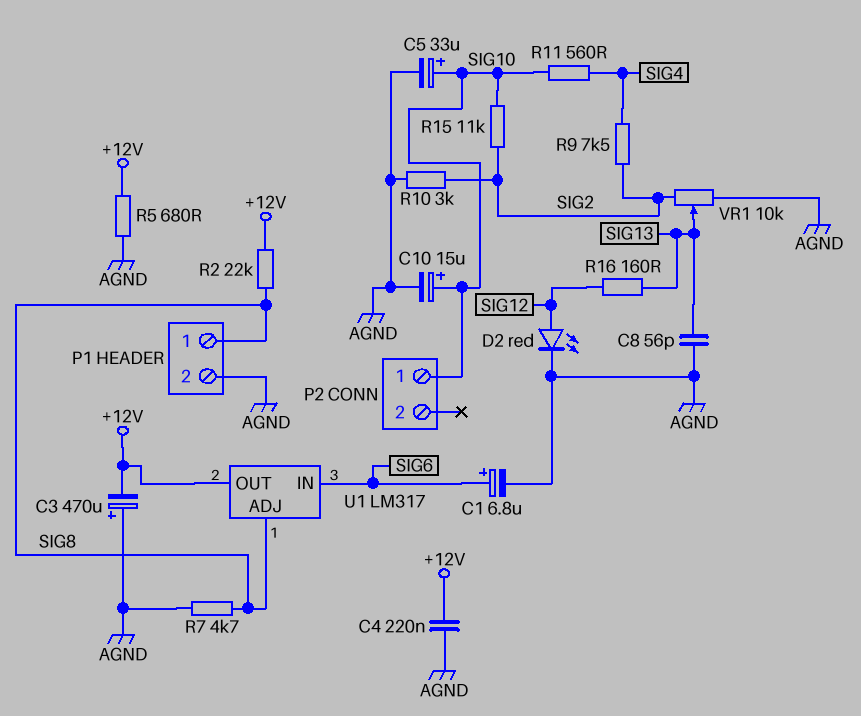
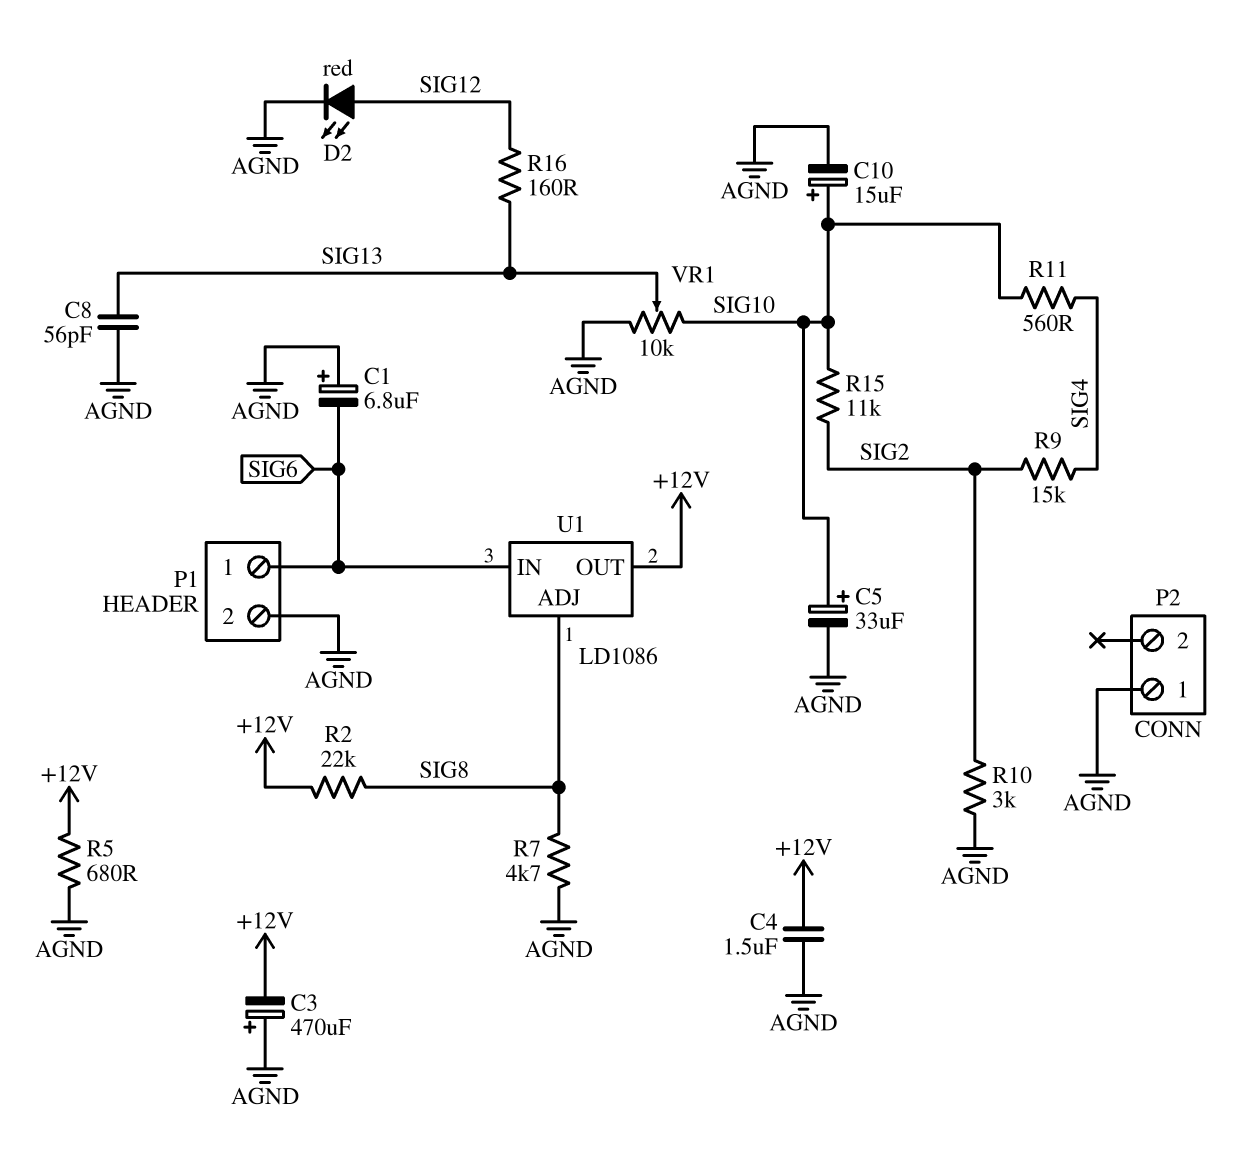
C1: 6.8uF (plus SIG6, minus AGND) -> 6.8uF (plus AGND, minus SIG6)
C4: 220nF (+12V, AGND) -> 1.5uF (+12V, AGND)
P1 pin 1: SIG8 -> SIG6
P2 pin 1: SIG10 -> AGND
R9: 7.5k (SIG2, SIG4) -> 15k (SIG2, SIG4)
U1: LM317 -> LD1086
VR1: 10k (AGND, SIG2, wiper SIG13) -> 10k (AGND, SIG10, wiper SIG13)

